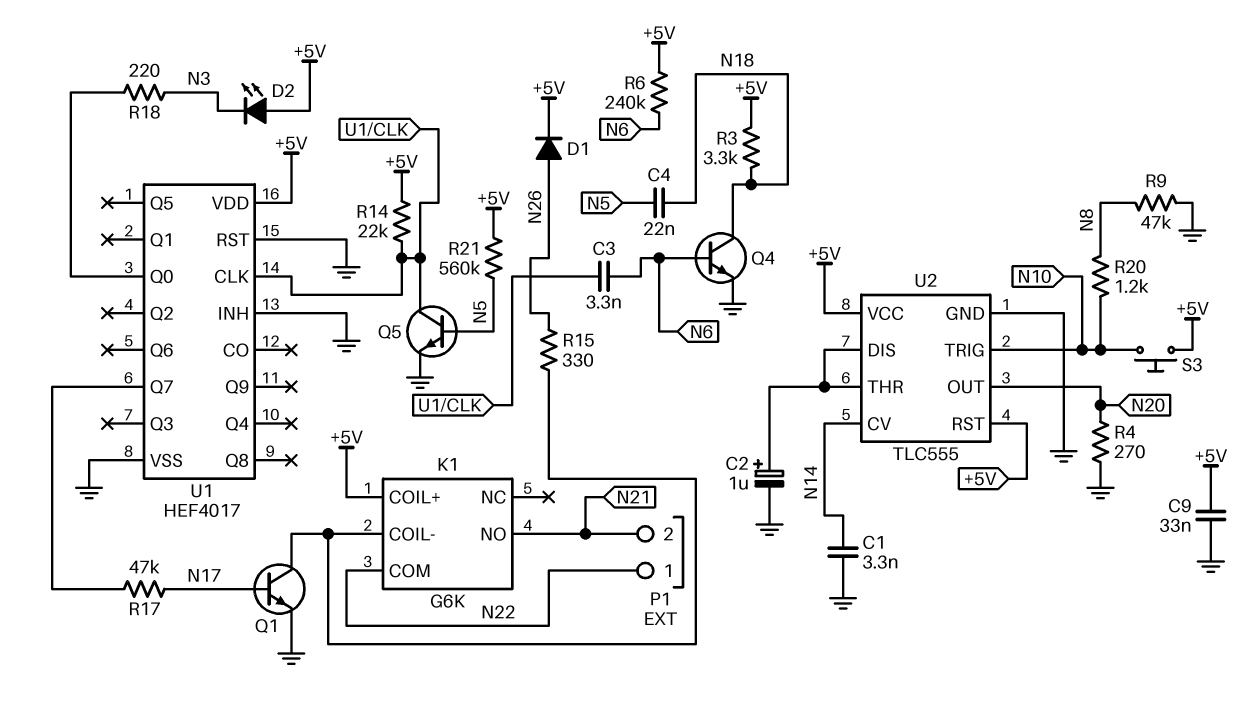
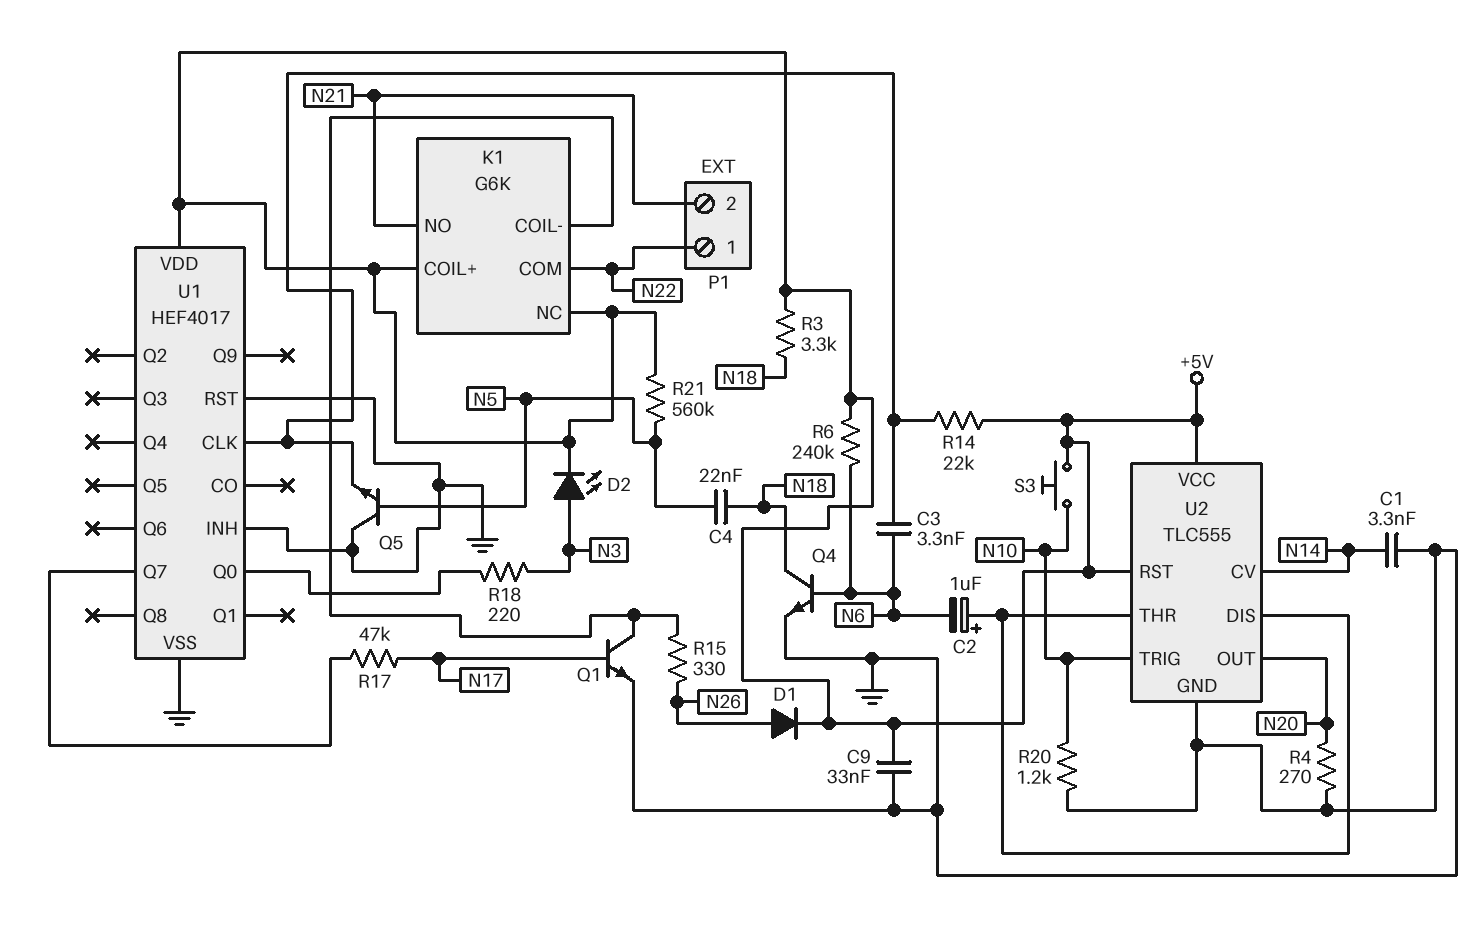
C2: 1uF (plus U2/DIS, minus GND) -> 1uF (plus U2/DIS, minus N6)
D2: LED (A +5V, K N3) -> LED (A N3, K +5V)
K1 pin NC: none -> +5V
Q5: NPN (B N5, C U1/CLK, E GND) -> NPN (B N5, C GND, E U1/CLK)
R9: 47k (GND, N8) -> none
R20: 1.2k (N8, N10) -> 1.2k (GND, N10)

